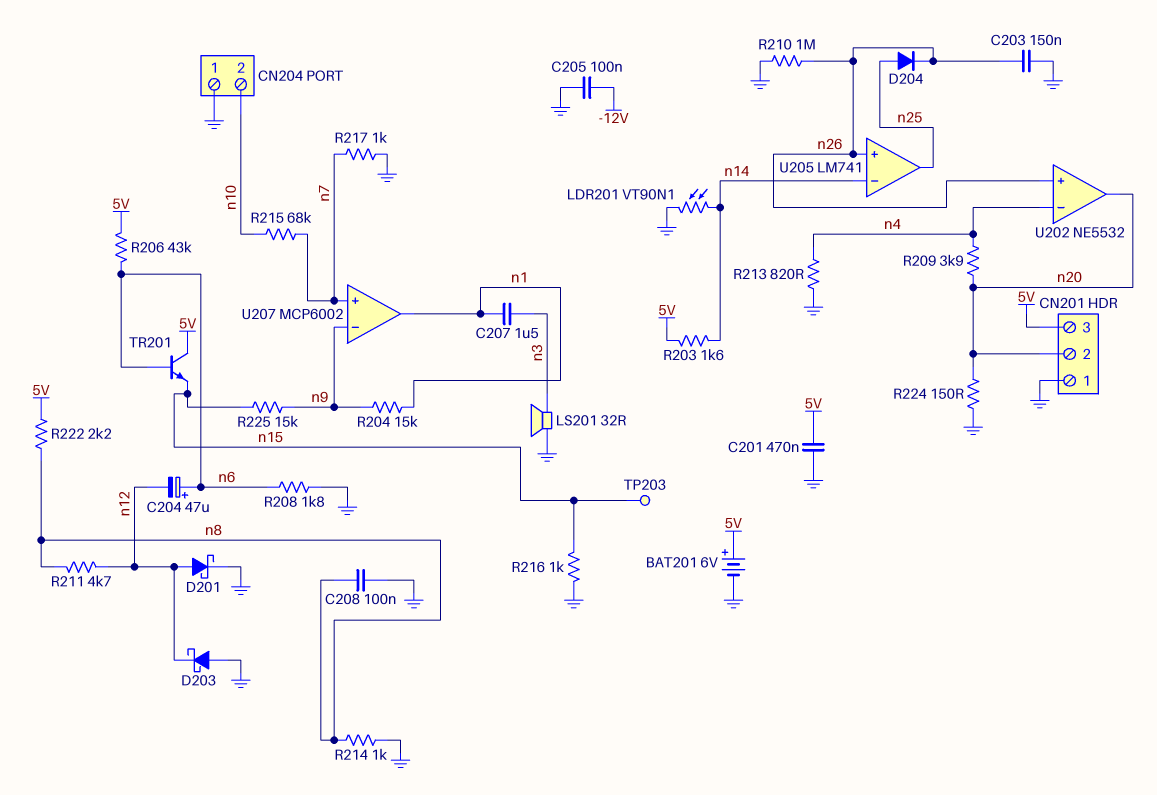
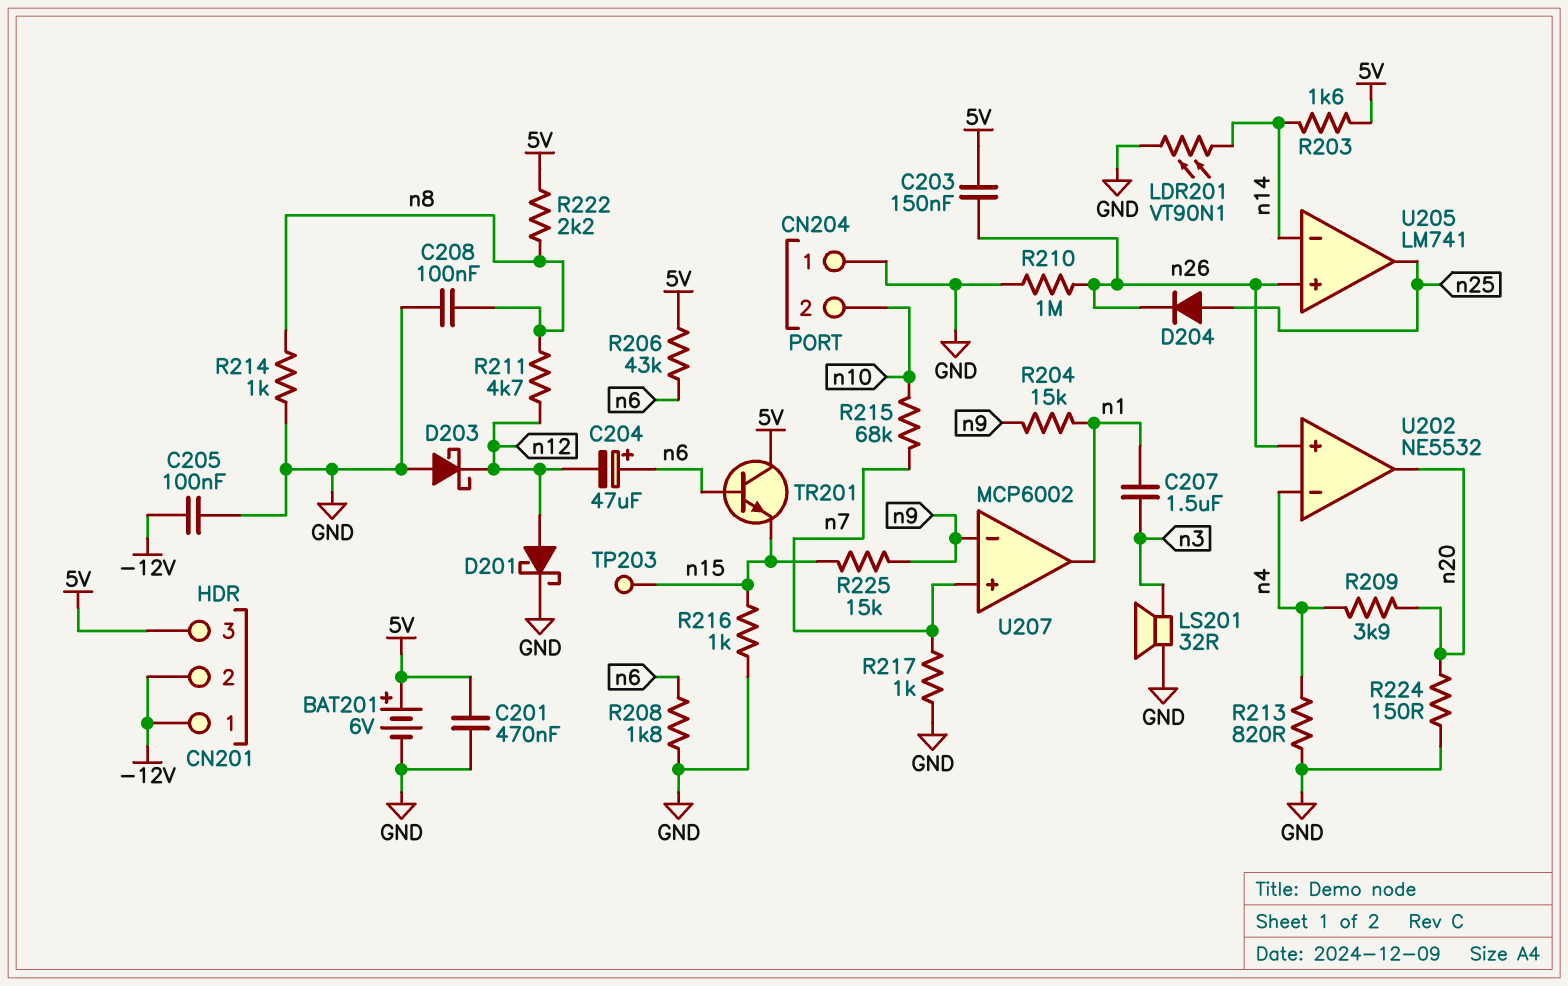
C203: 150nF (GND, n26) -> 150nF (5V, n26)
CN201 pin 1: GND -> -12V
CN201 pin 2: n20 -> -12V

